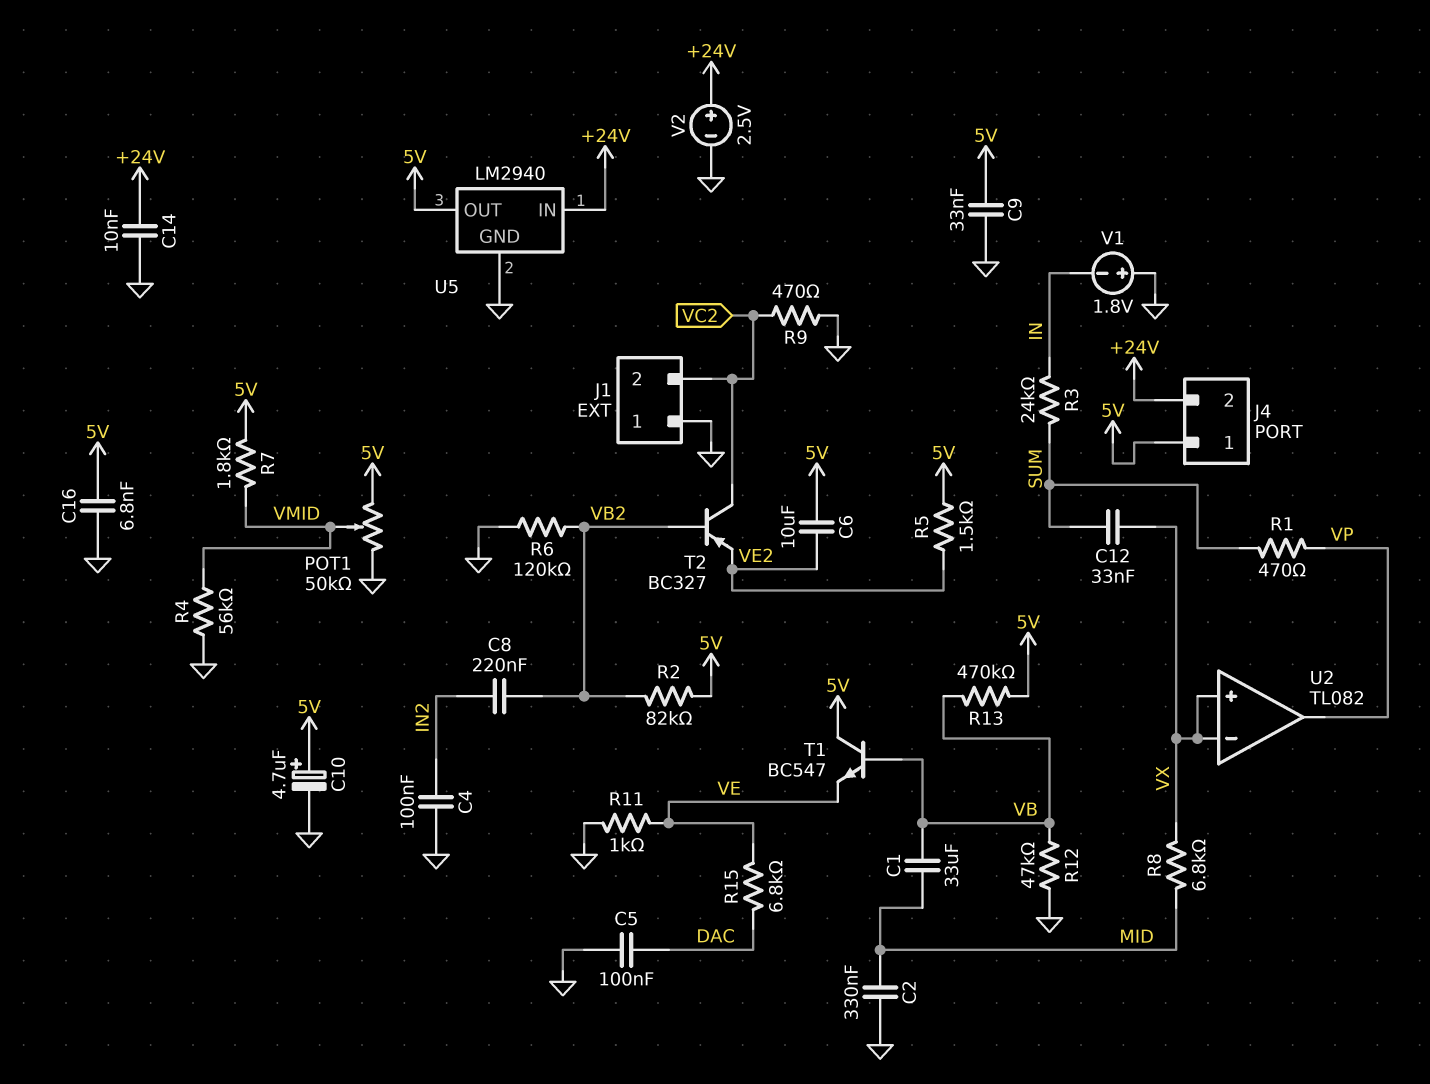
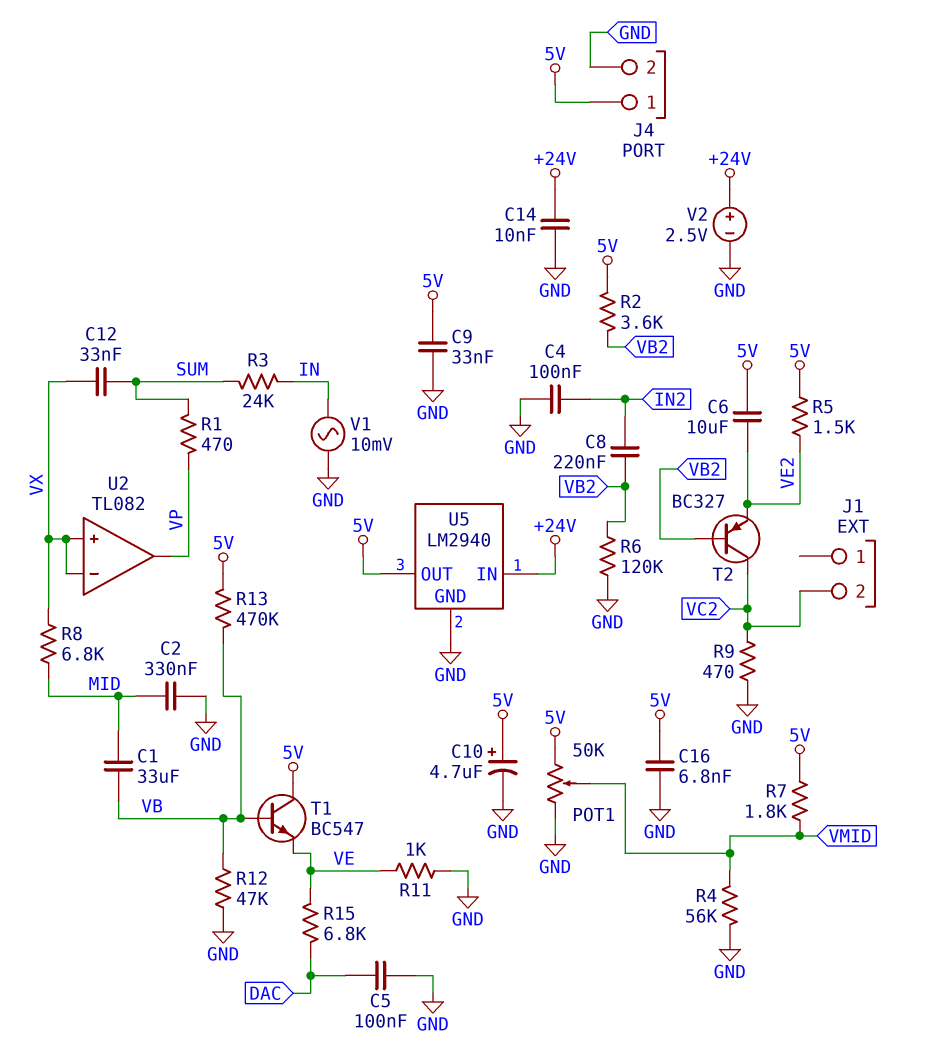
J1 pin 1: GND -> none
J4 pin 2: +24V -> GND
R2: 82k (5V, VB2) -> 3.6k (5V, VB2)
V1: 1.8V (plus GND, minus IN) -> AC 10mV (GND, IN)

